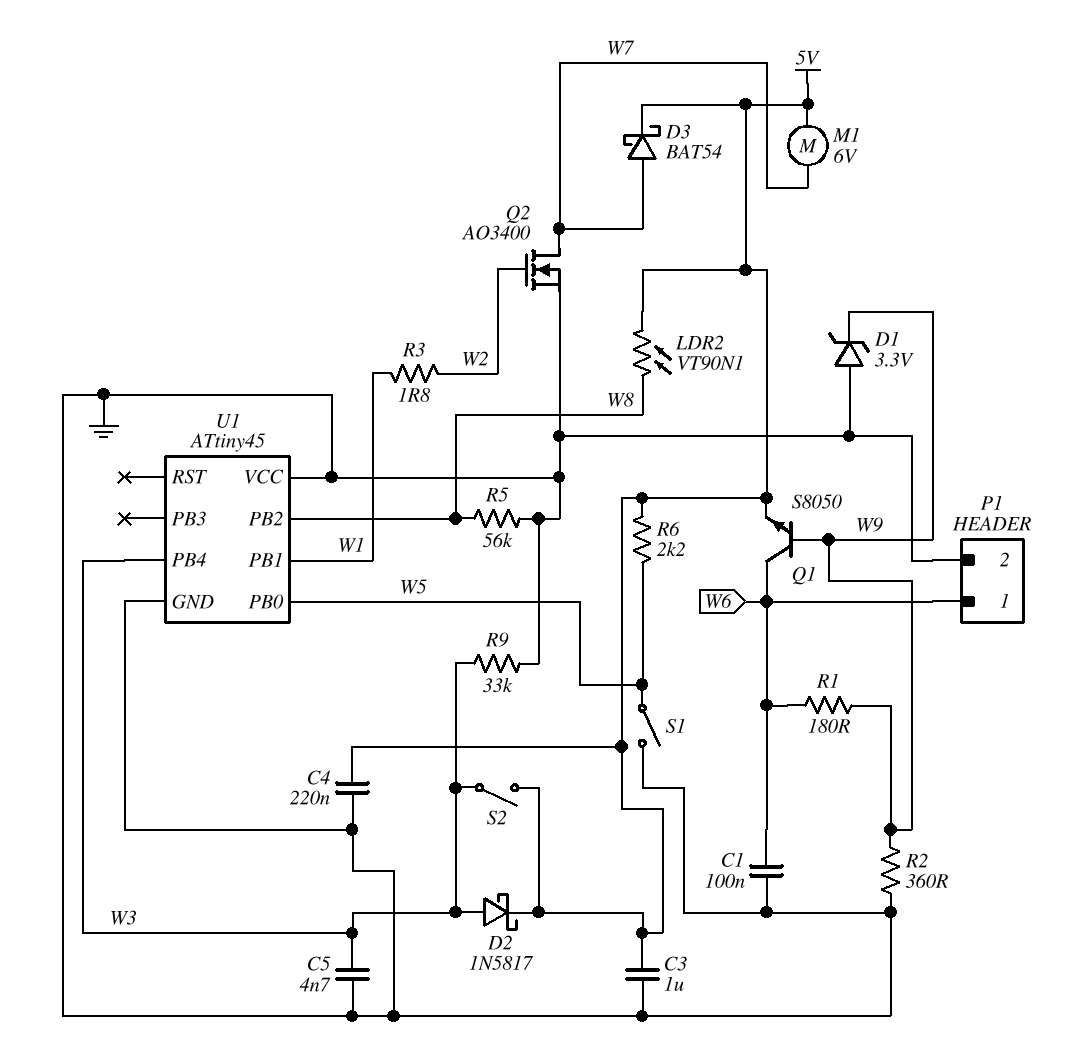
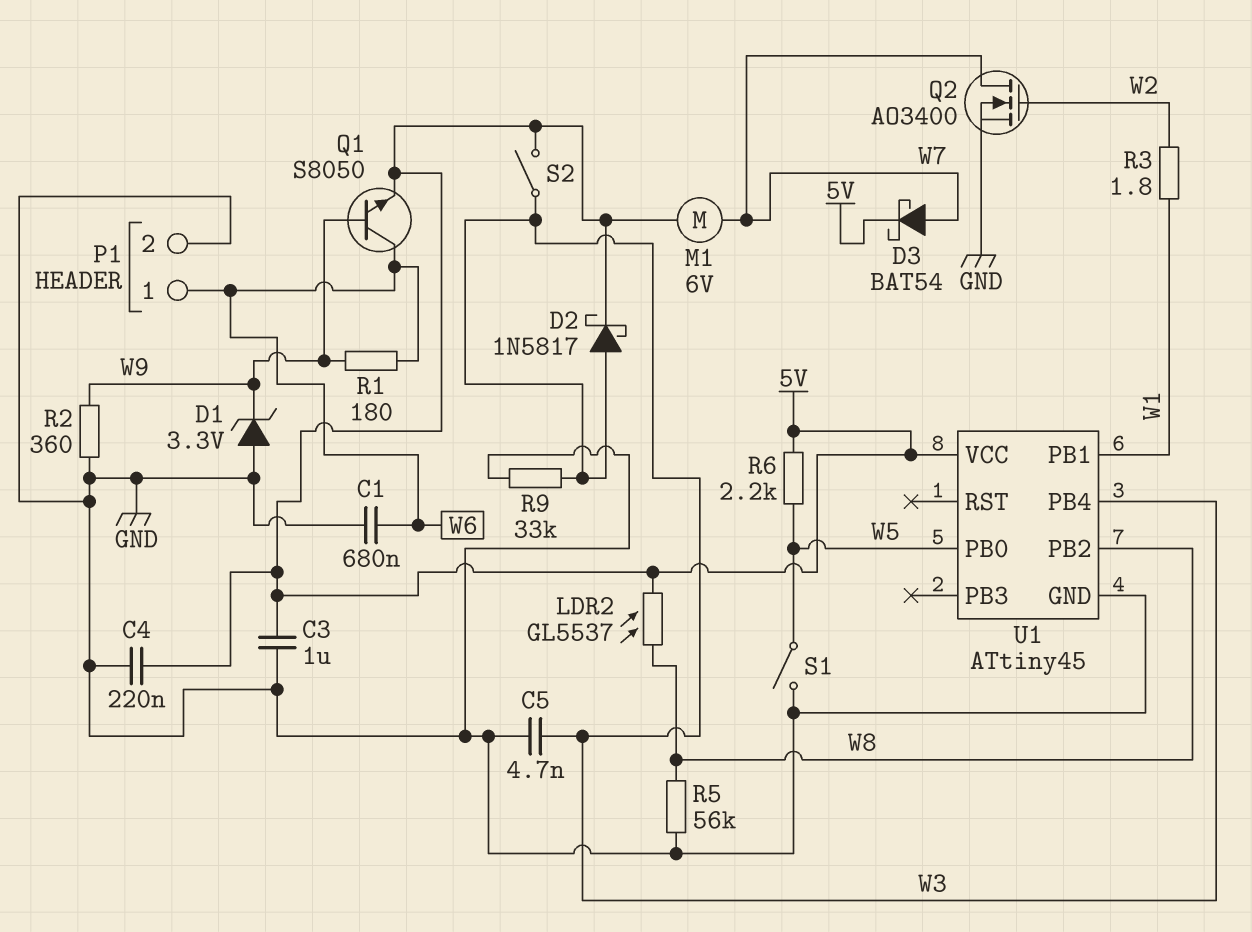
C1: 100nF (GND, W6) -> 680nF (GND, W6)
LDR2: VT90N1 (5V, W8) -> GL5537 (5V, W8)
U1 pin VCC: GND -> 5V

